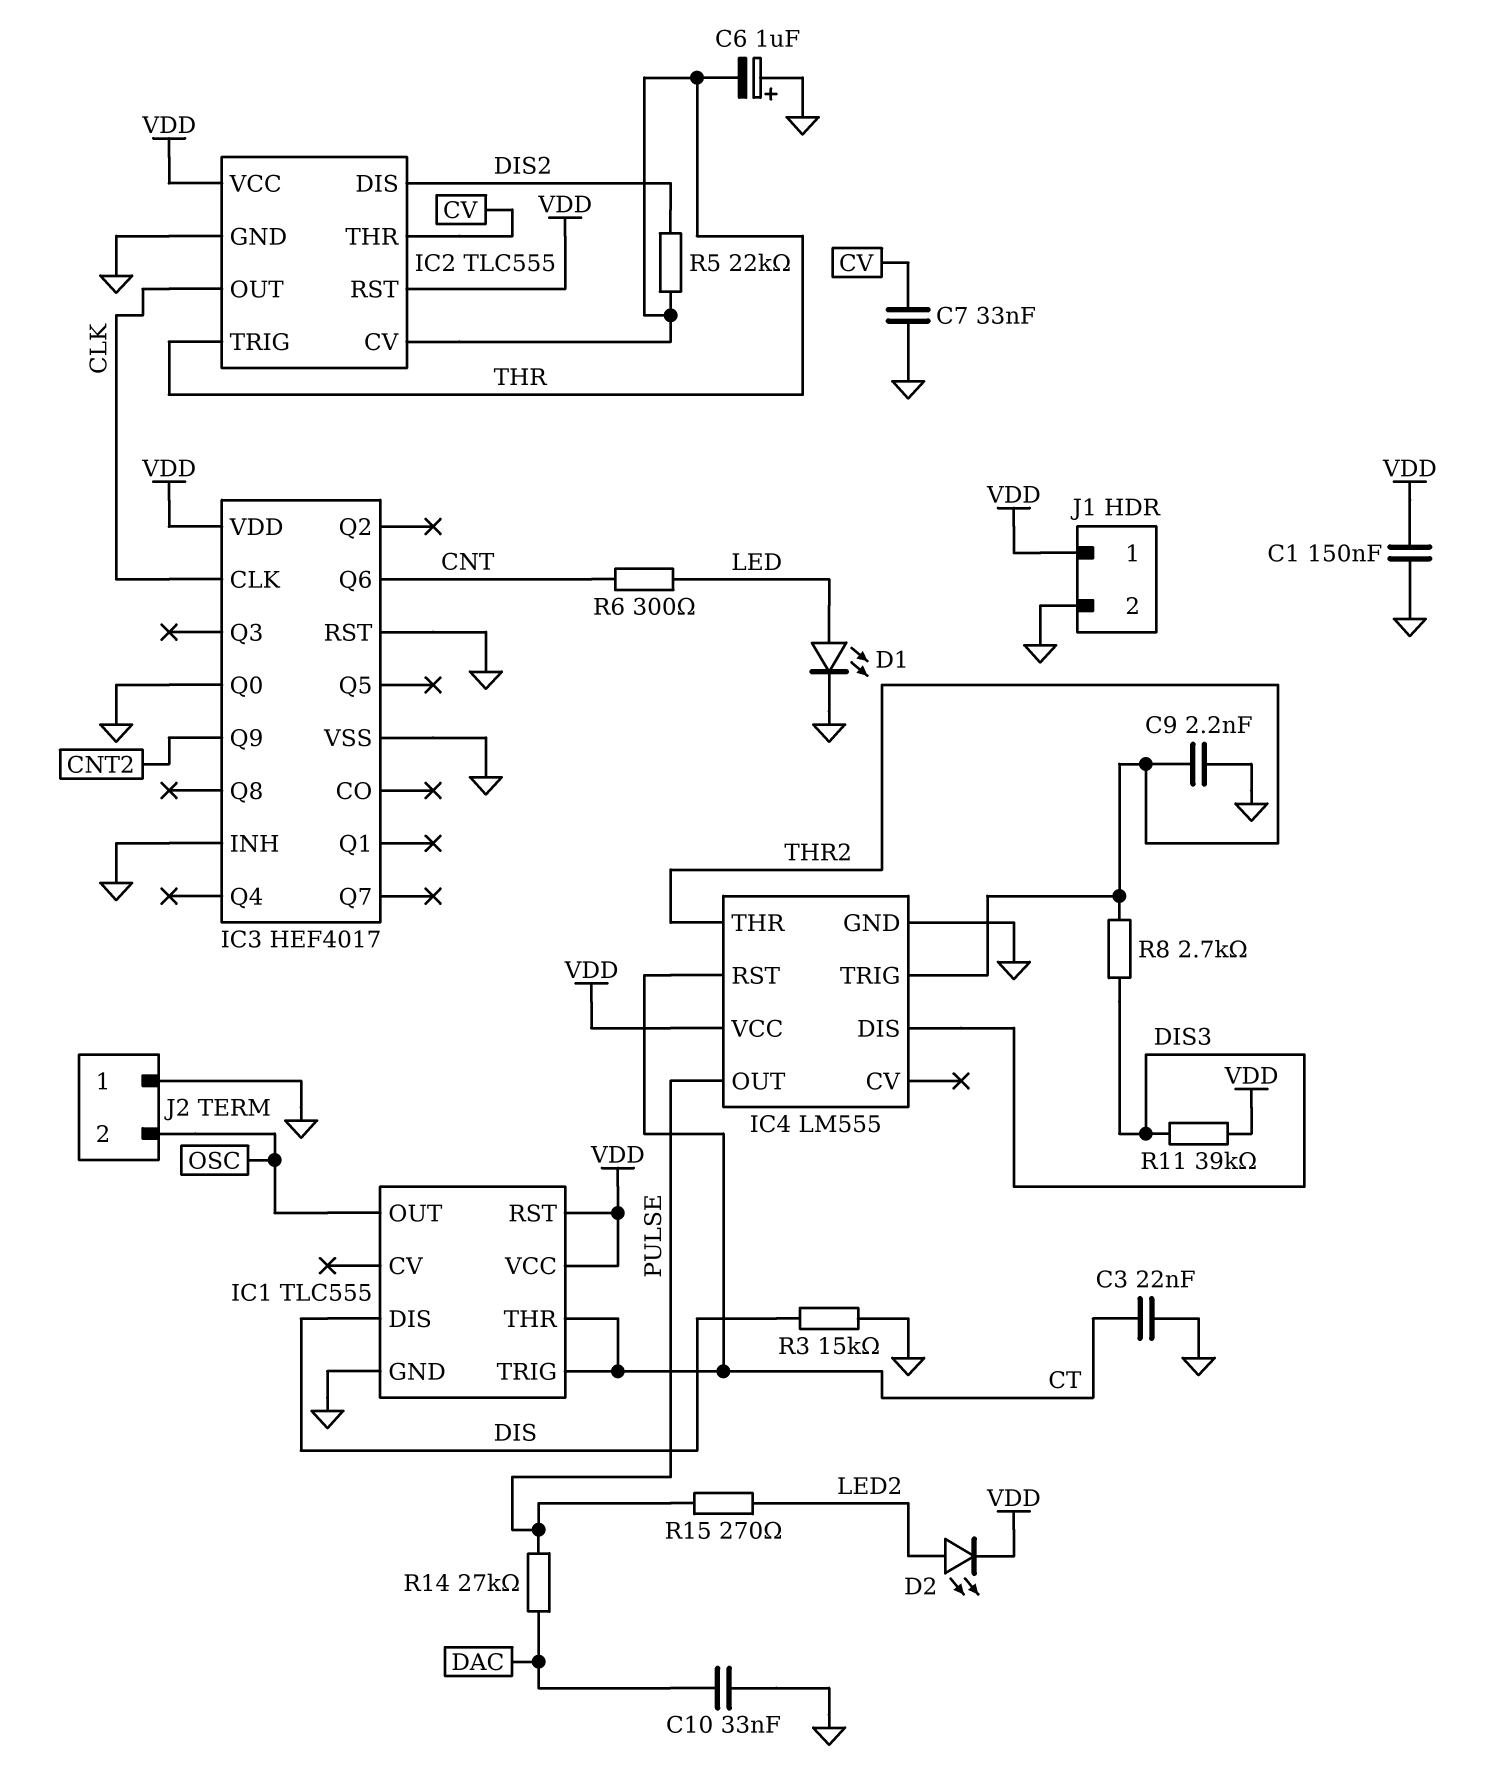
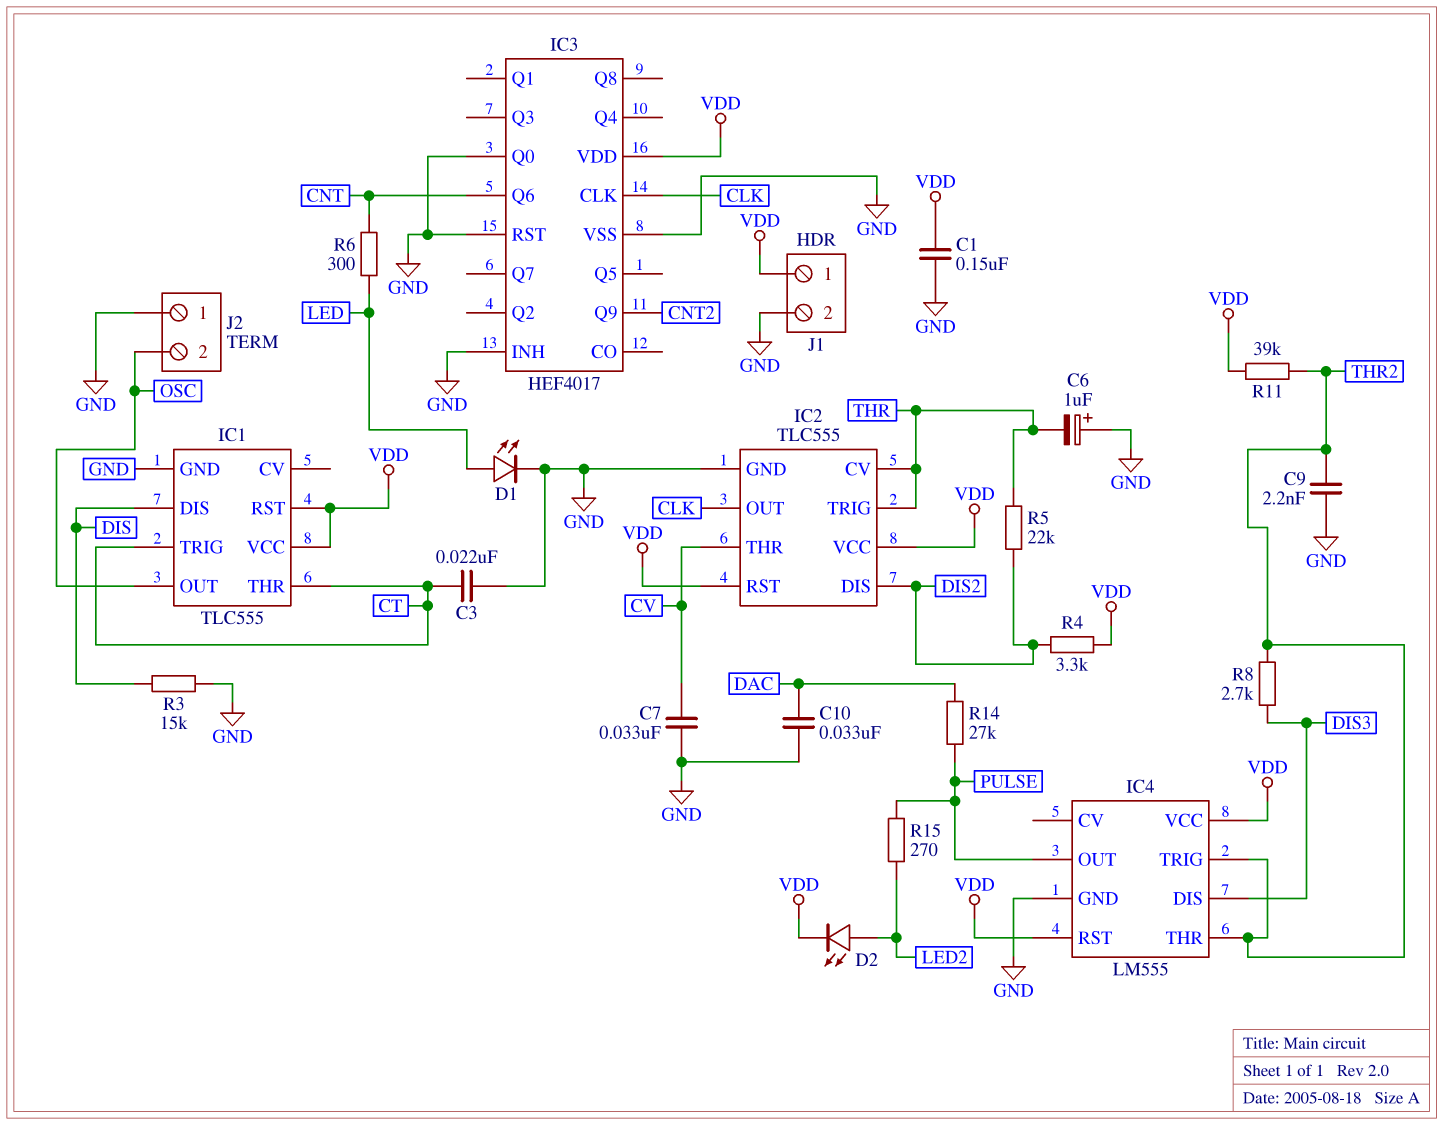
IC4 pin RST: CT -> VDD
R4: none -> 3.3k (DIS2, VDD)
R11: 39k (DIS3, VDD) -> 39k (THR2, VDD)

